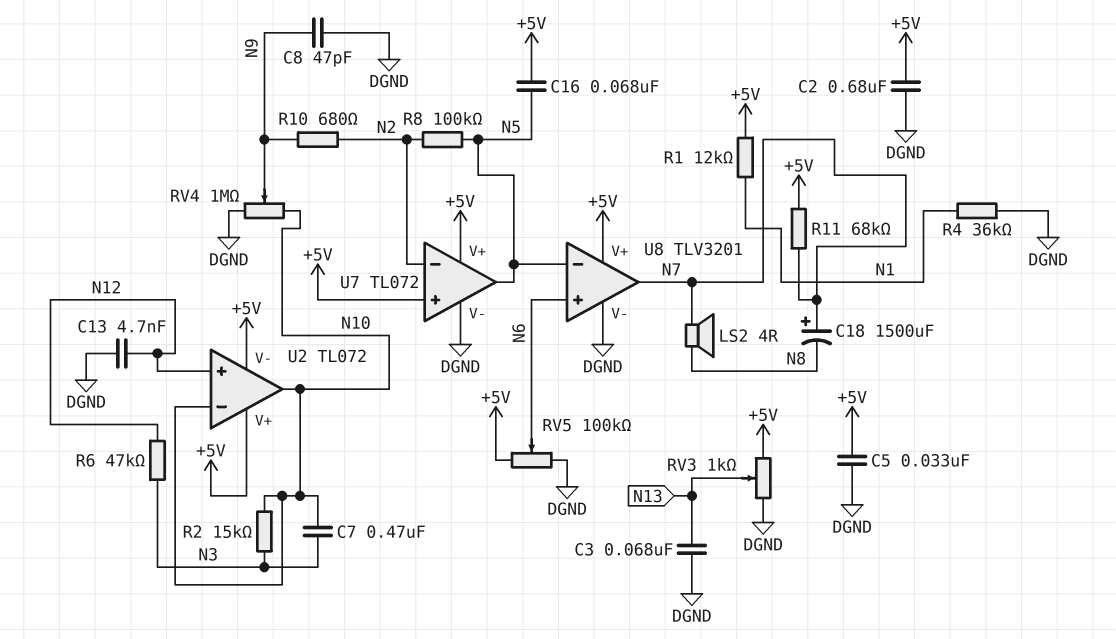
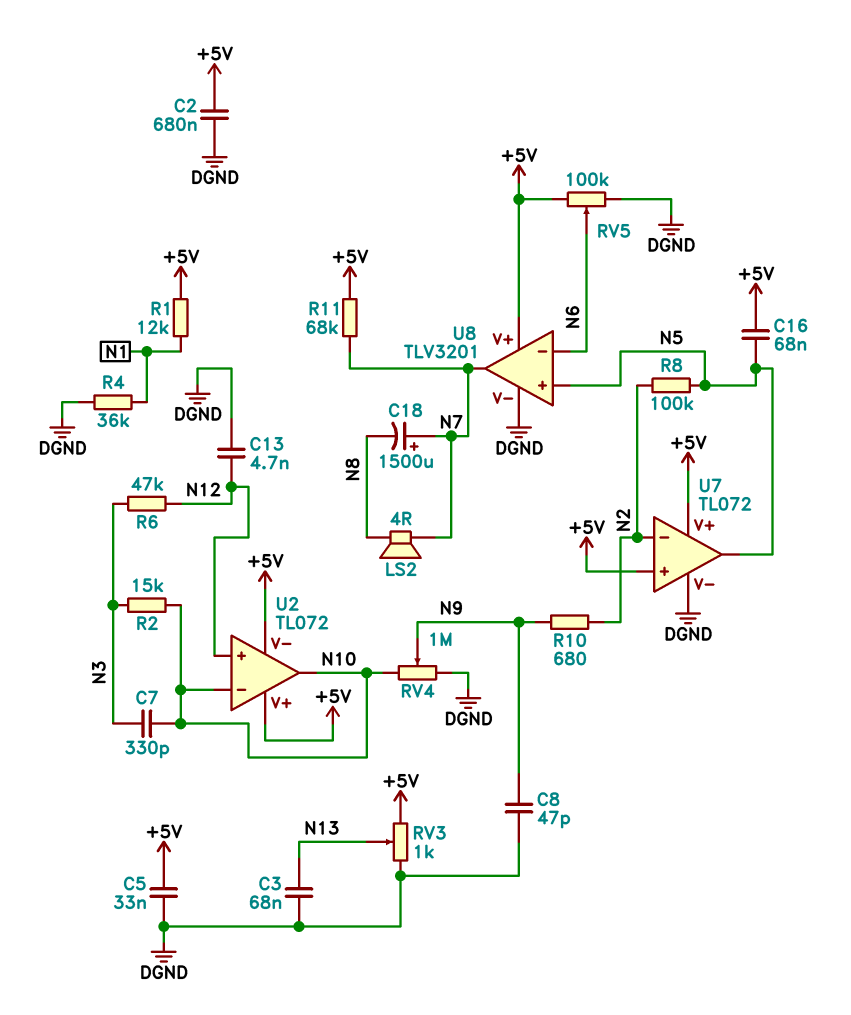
C7: 470nF (N3, N10) -> 330pF (N3, N10)
U8 pin in+: N6 -> N5
U8 pin in-: N5 -> N6

